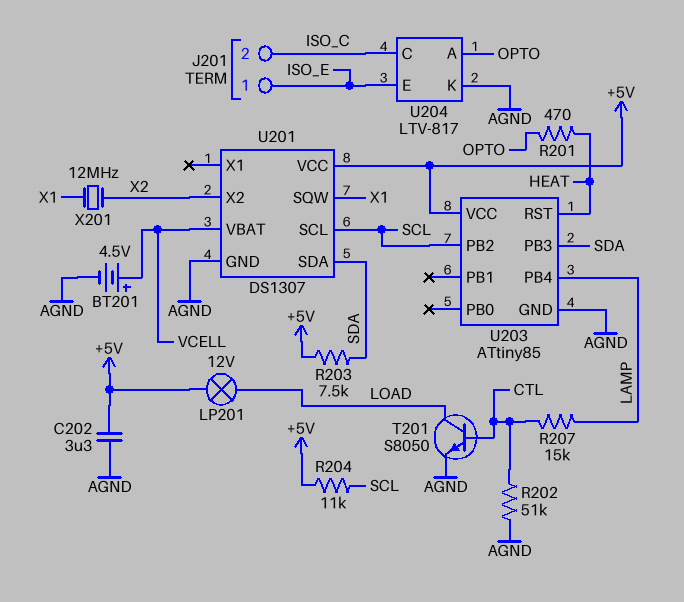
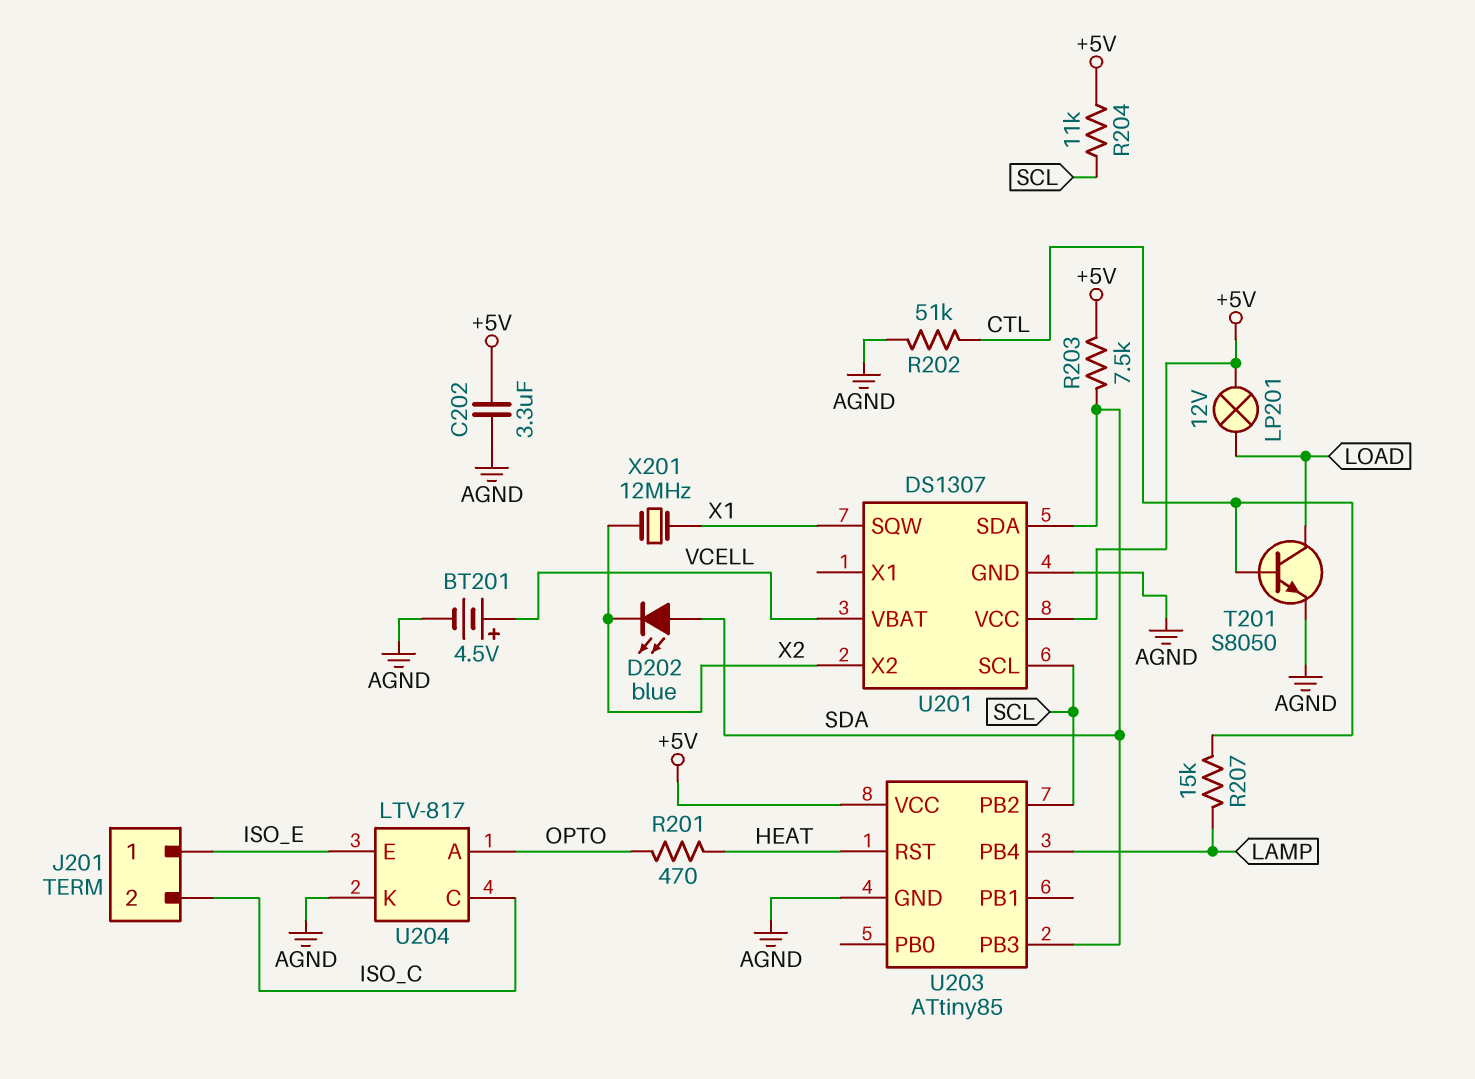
D202: none -> LED blue (A SDA, K X2)

